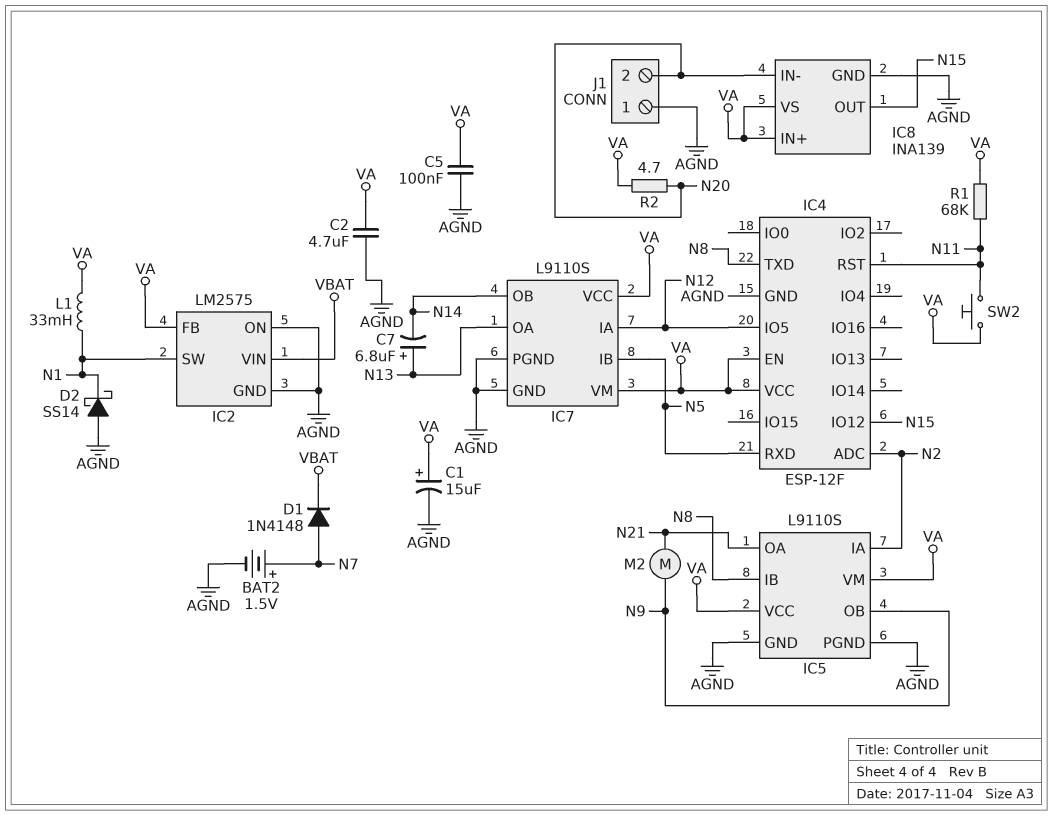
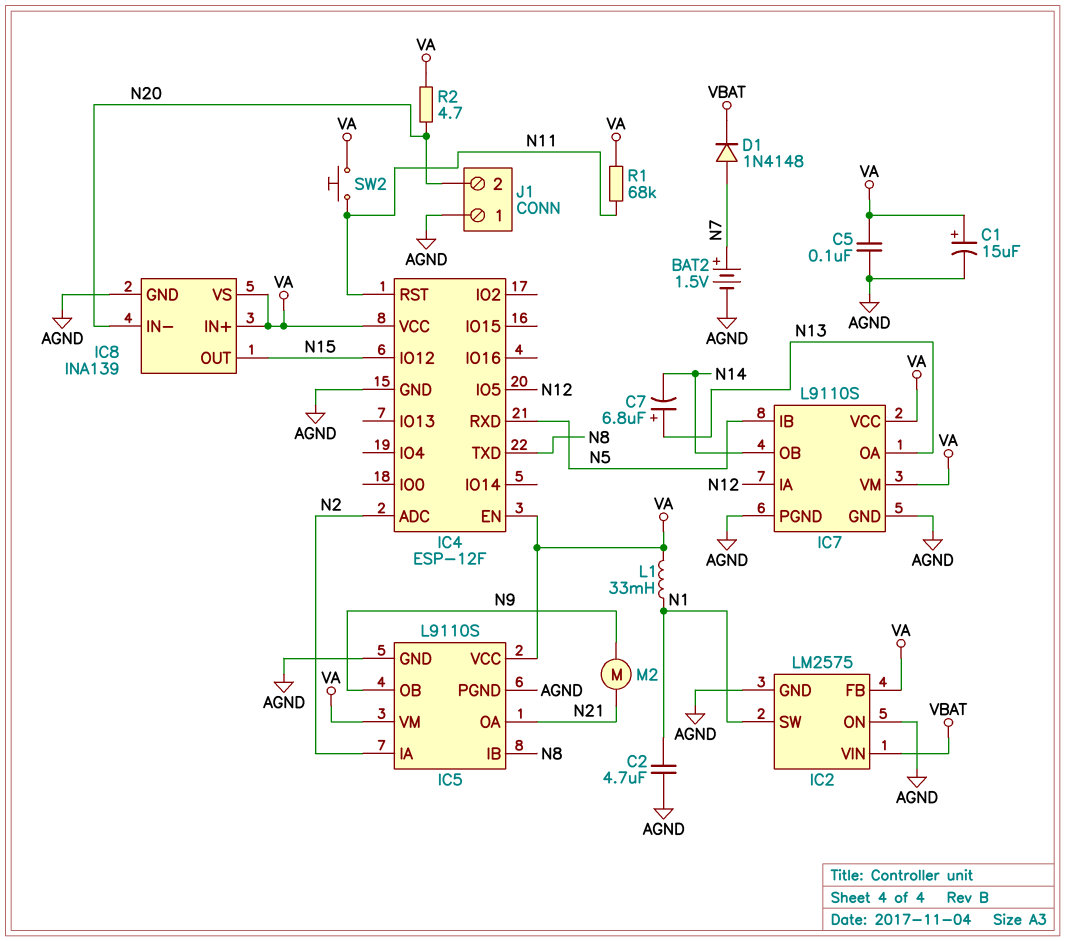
C2: 4.7uF (AGND, VA) -> 4.7uF (AGND, N1)
D2: schottky SS14 (A AGND, K N1) -> none

